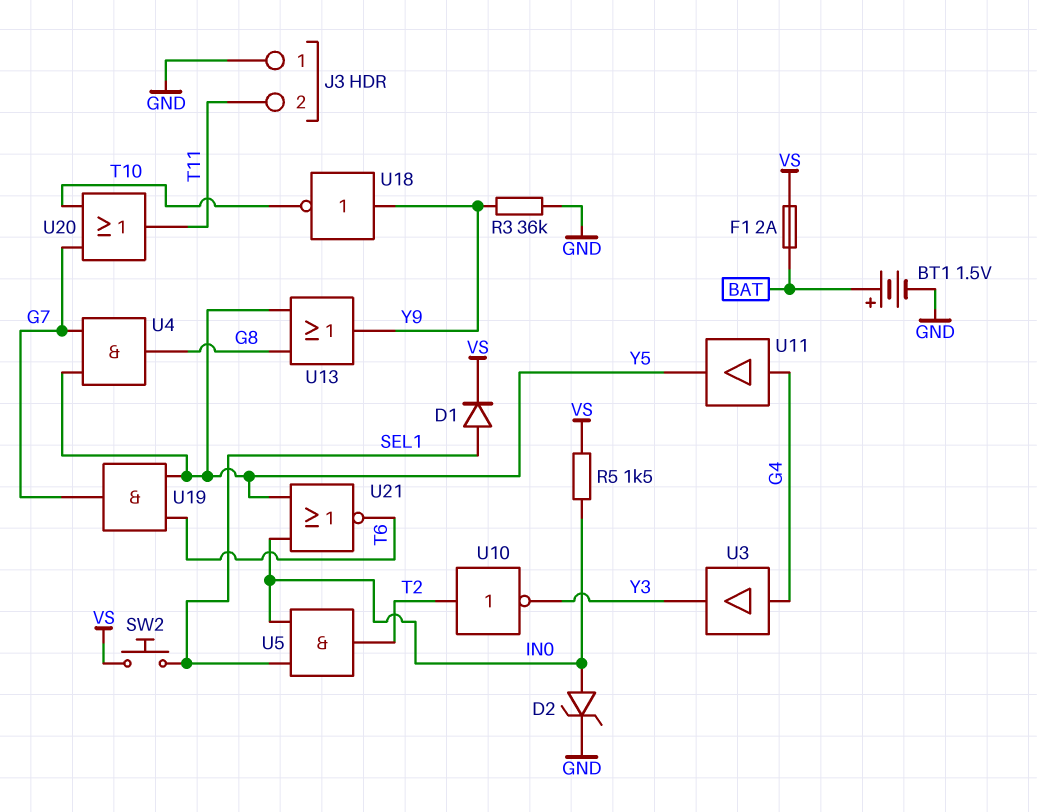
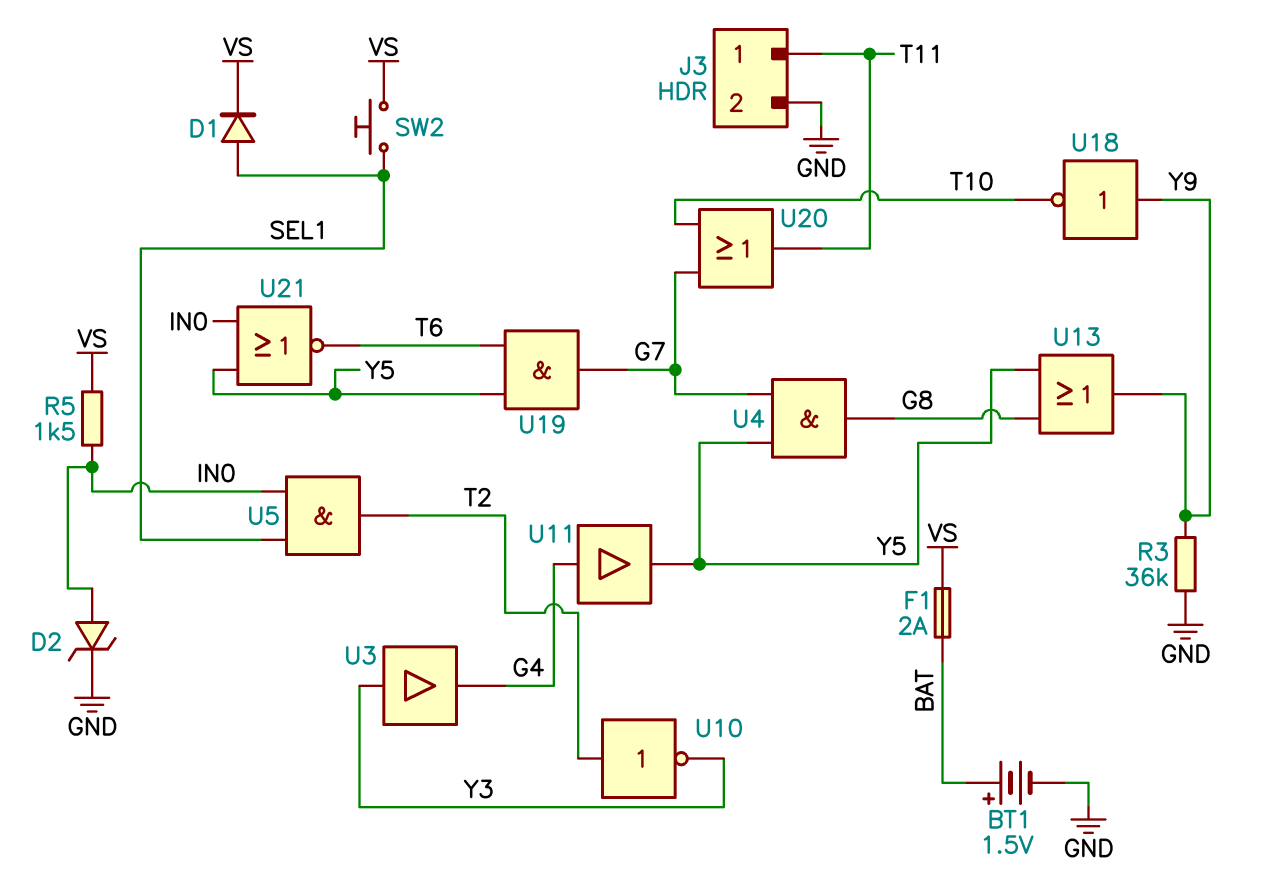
J3 pin 1: GND -> T11
J3 pin 2: T11 -> GND
U3: buffer (in G4, out Y3) -> buffer (in Y3, out G4)

